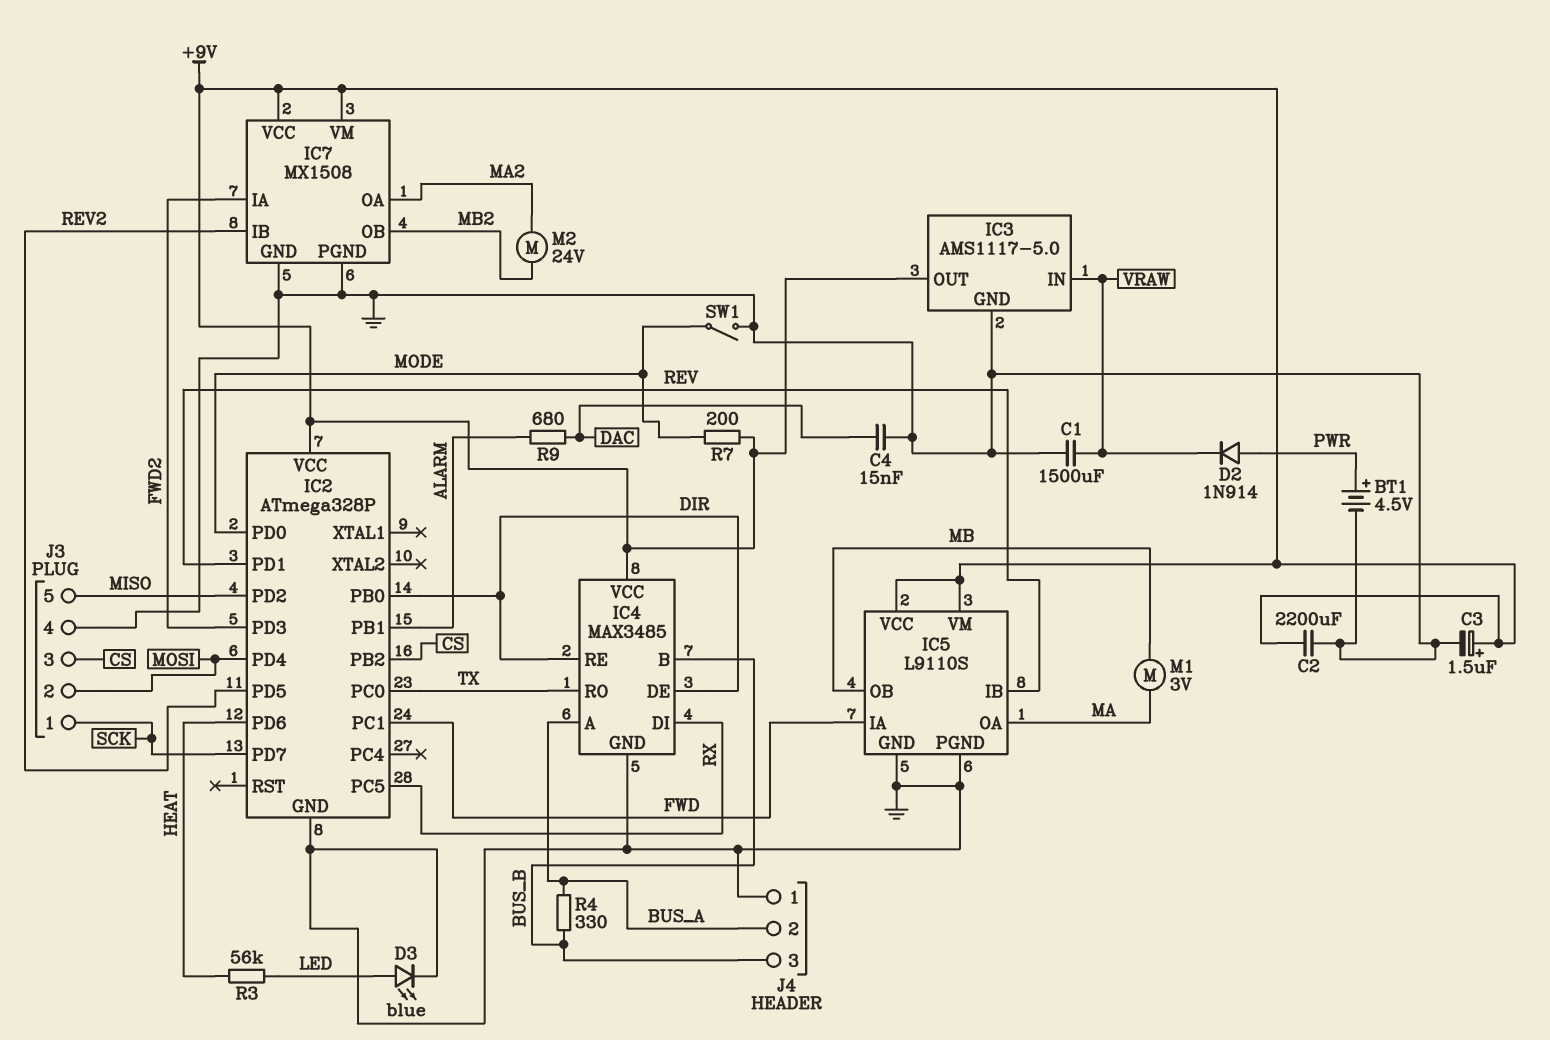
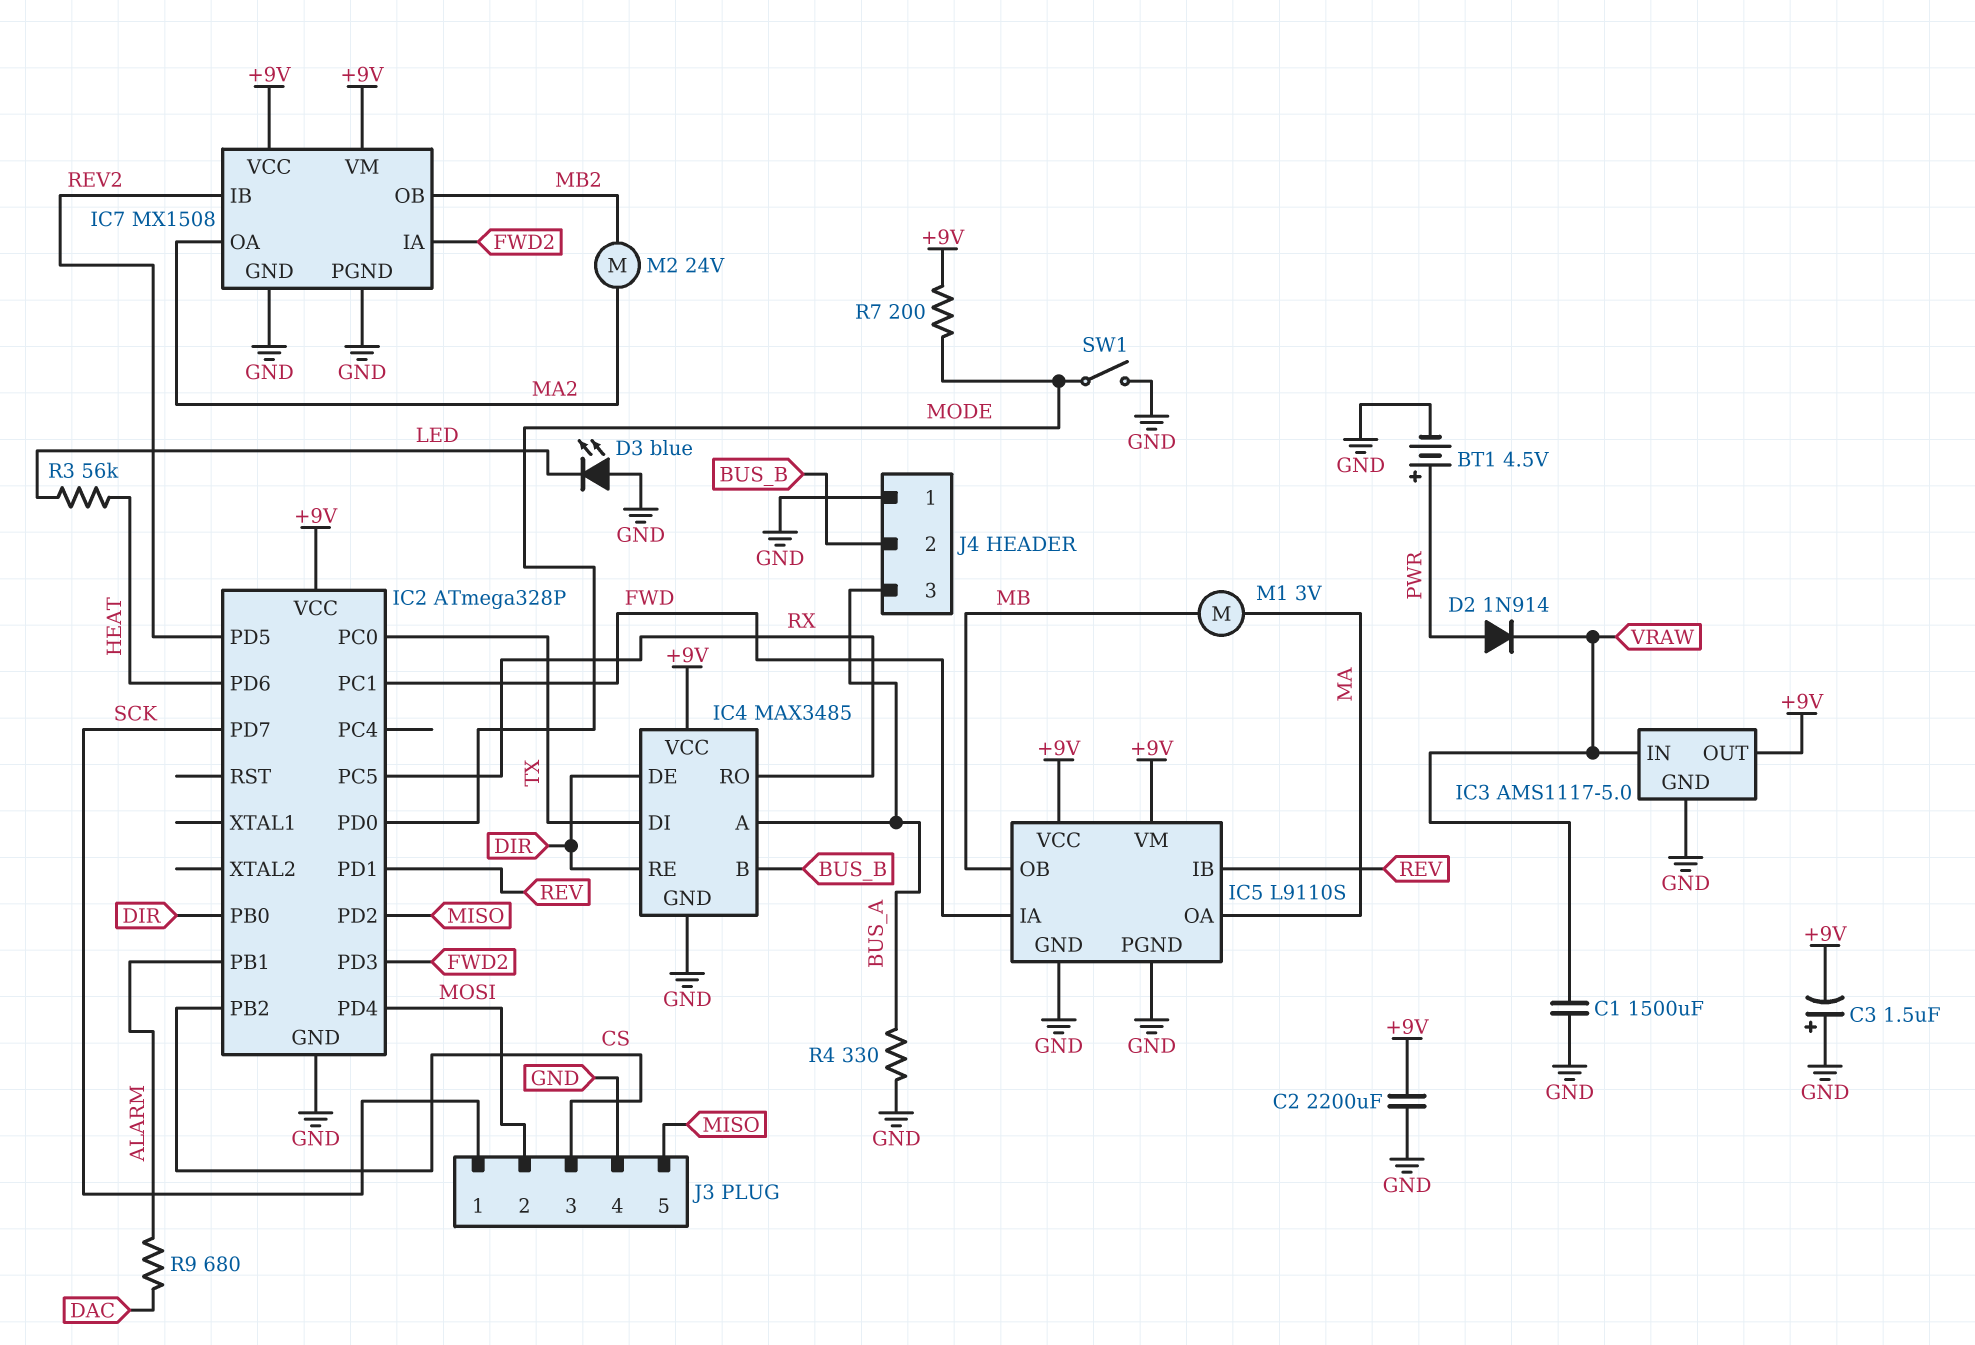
C3: 1.5uF (plus +9V, minus GND) -> 1.5uF (plus GND, minus +9V)
C4: 15nF (DAC, GND) -> none
D3: LED blue (A LED, K GND) -> LED blue (A GND, K LED)
IC4 pin DI: RX -> TX
IC4 pin RO: TX -> RX
J4 pin 2: BUS_A -> BUS_B
J4 pin 3: BUS_B -> BUS_A
R4: 330 (BUS_A, BUS_B) -> 330 (BUS_A, GND)

